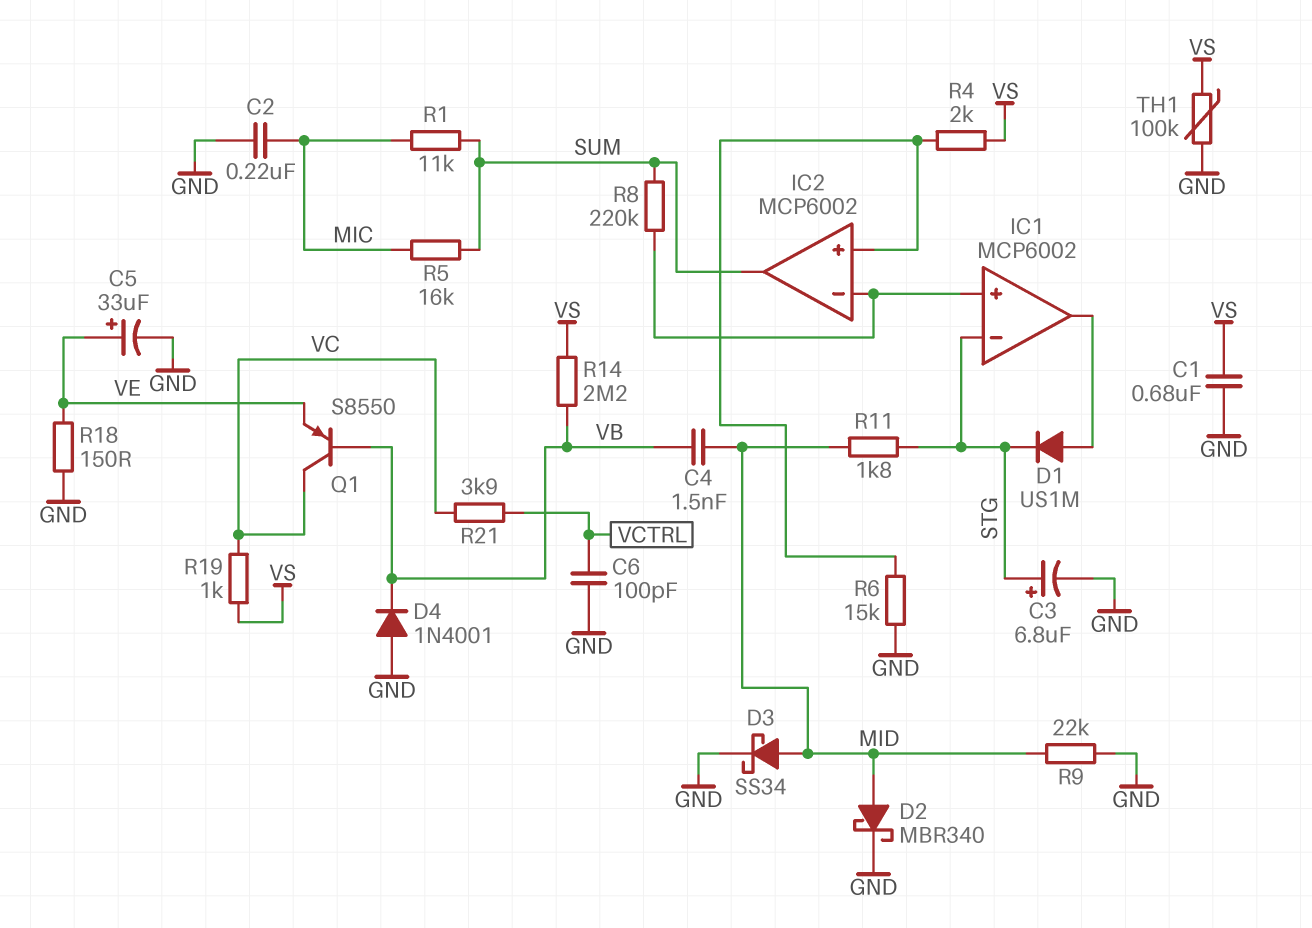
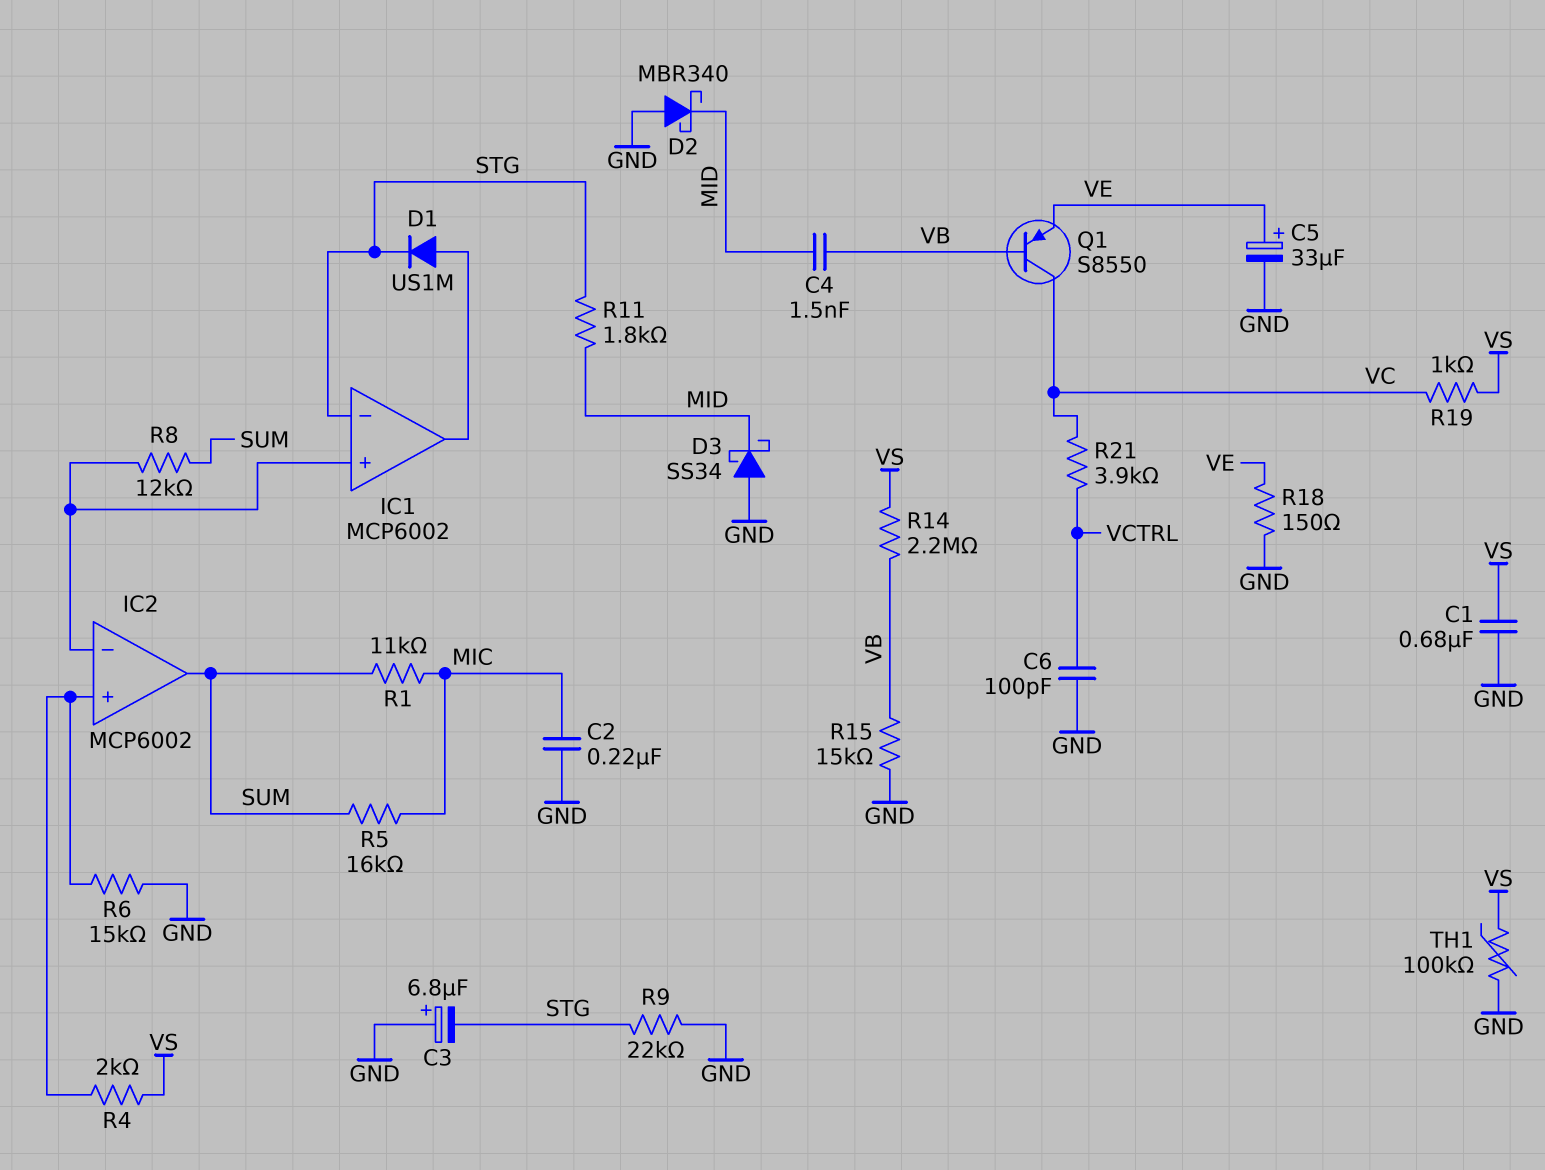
C3: 6.8uF (plus STG, minus GND) -> 6.8uF (plus GND, minus STG)
D2: schottky MBR340 (A MID, K GND) -> schottky MBR340 (A GND, K MID)
D3: schottky SS34 (A MID, K GND) -> schottky SS34 (A GND, K MID)
D4: diode 1N4001 (A GND, K VB) -> none
R8: 220k (IC1/in+, SUM) -> 12k (IC1/in+, SUM)
R9: 22k (GND, MID) -> 22k (GND, STG)
R15: none -> 15k (GND, VB)

